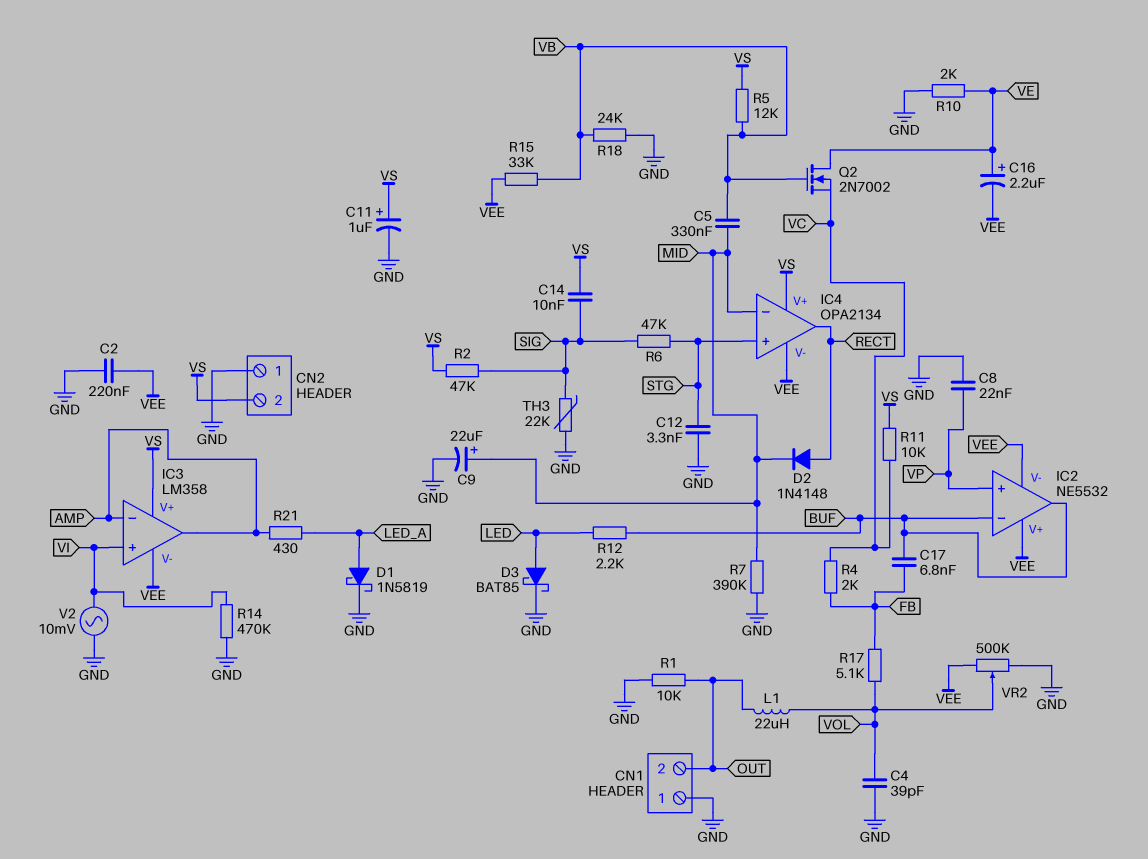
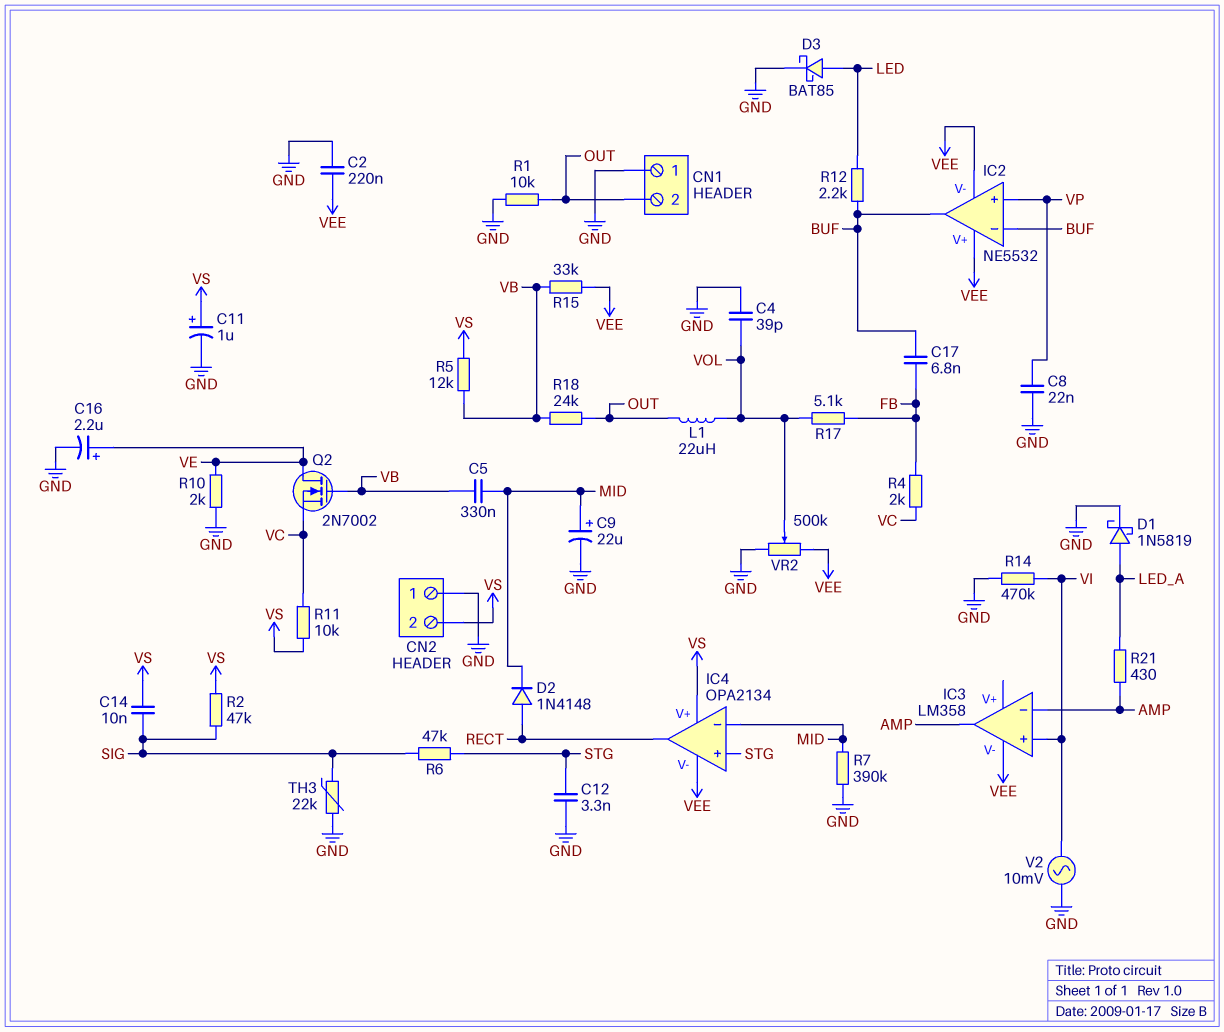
C16: 2.2uF (plus VE, minus VEE) -> 2.2uF (plus VE, minus GND)
IC3 pin V+: VS -> none
R18: 24k (GND, VB) -> 24k (OUT, VB)

